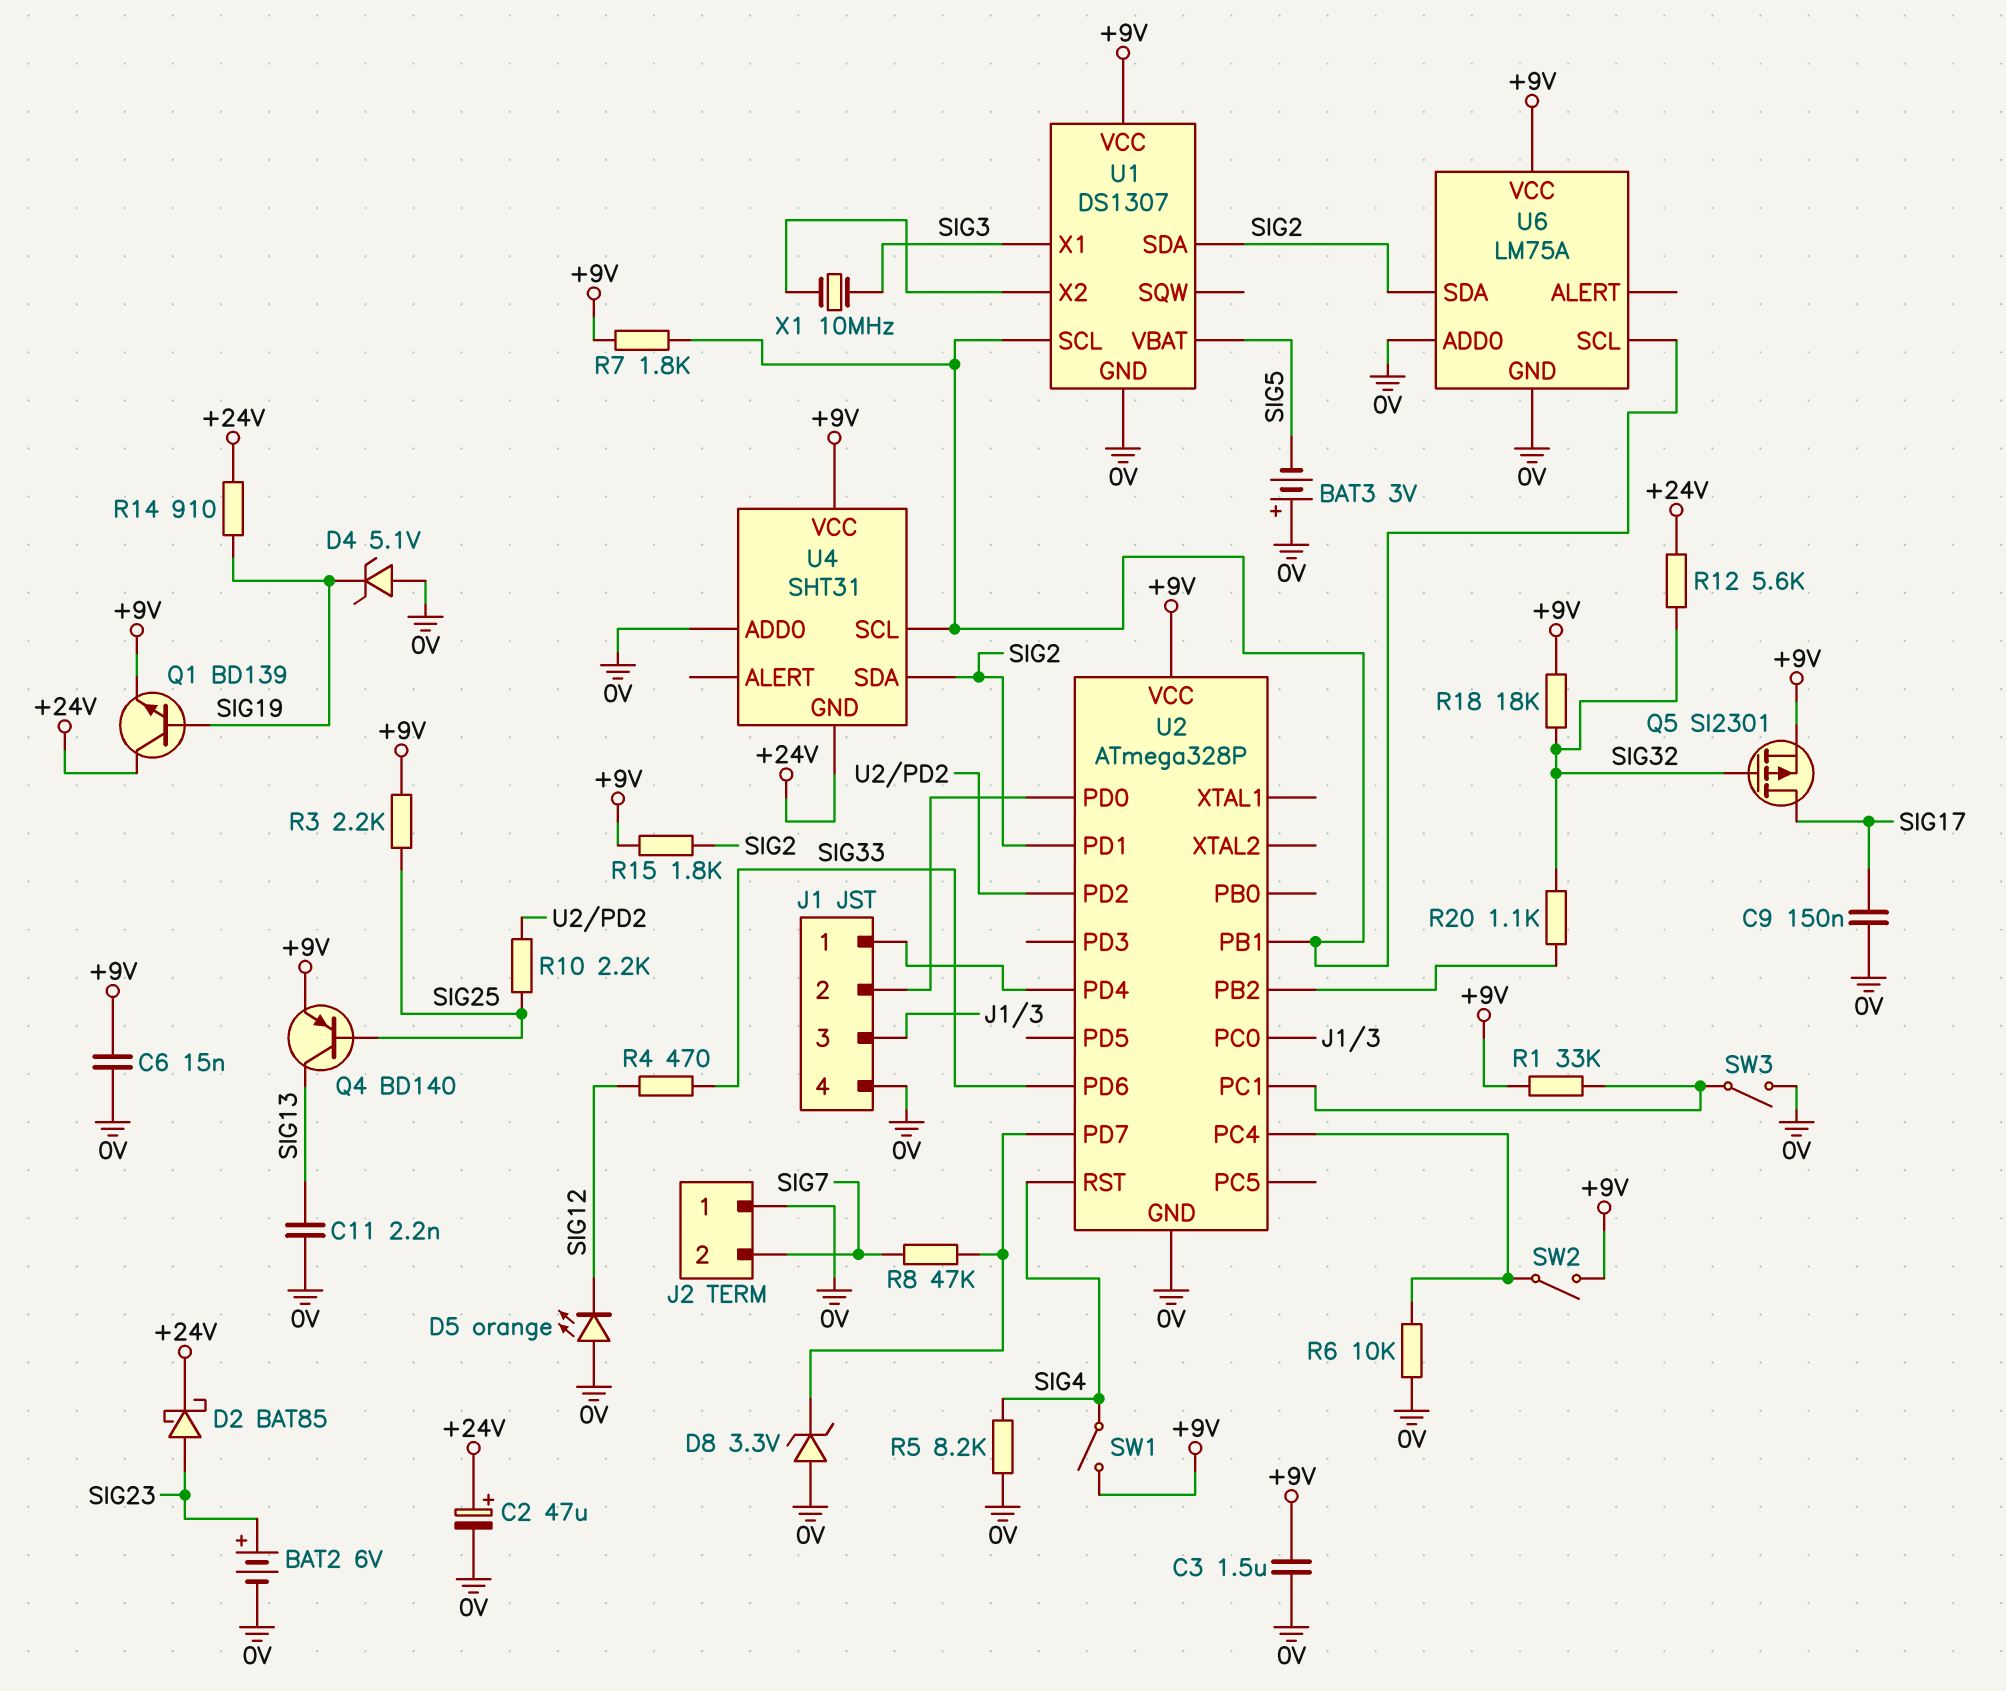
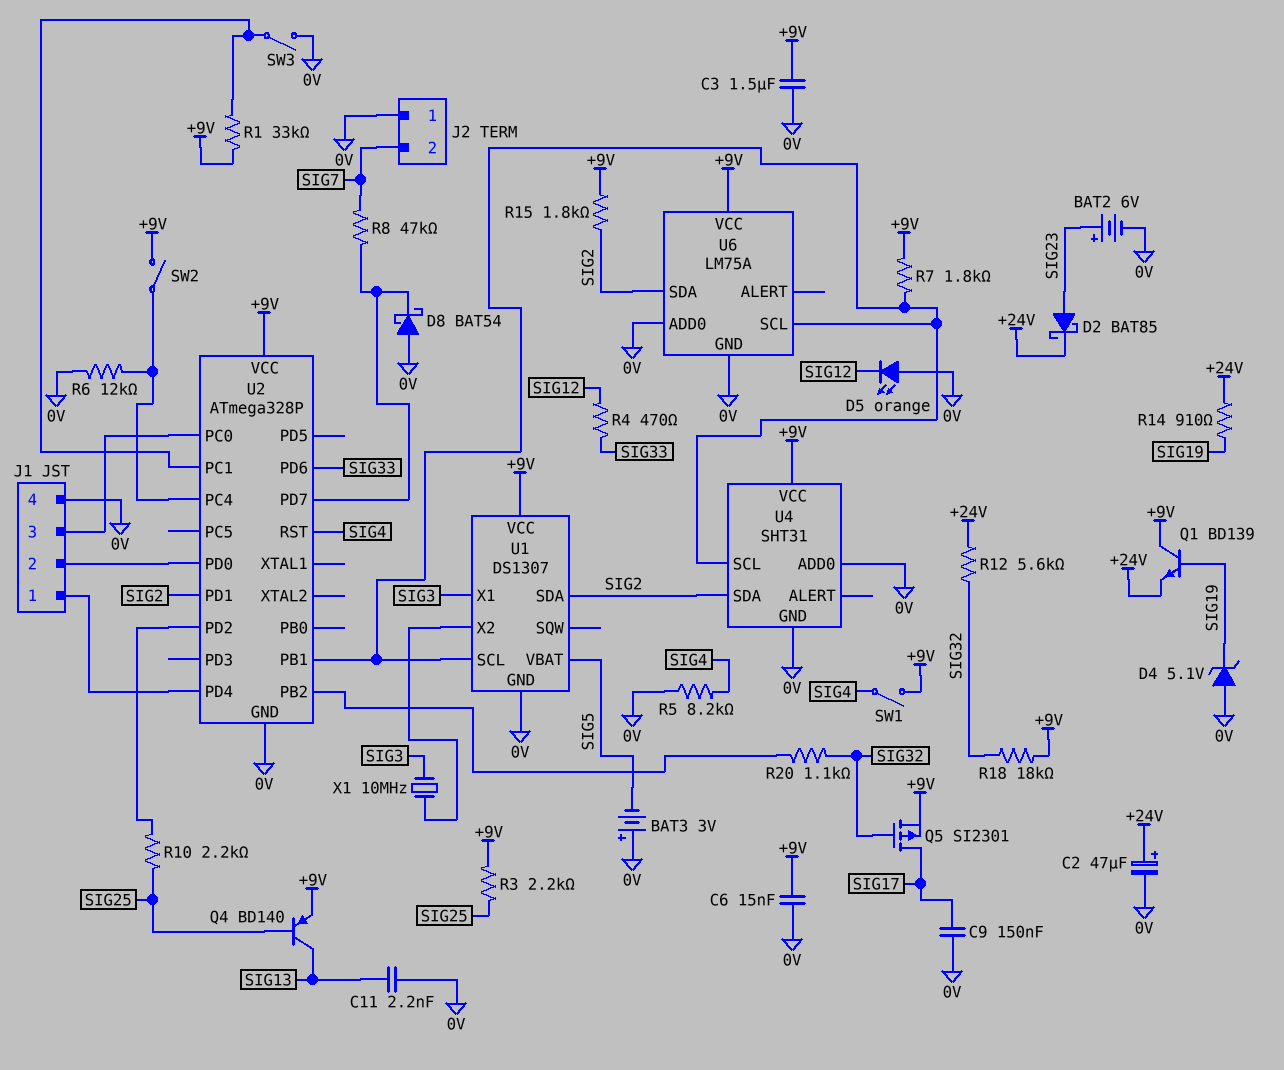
D8: zener 3.3V (A 0V, K U2/PD7) -> schottky BAT54 (A 0V, K U2/PD7)
Q1: NPN BD139 (B SIG19, C +24V, E +9V) -> NPN BD139 (B SIG19, C +9V, E +24V)
R6: 10k (0V, U2/PC4) -> 12k (0V, U2/PC4)
U4 pin GND: +24V -> 0V

